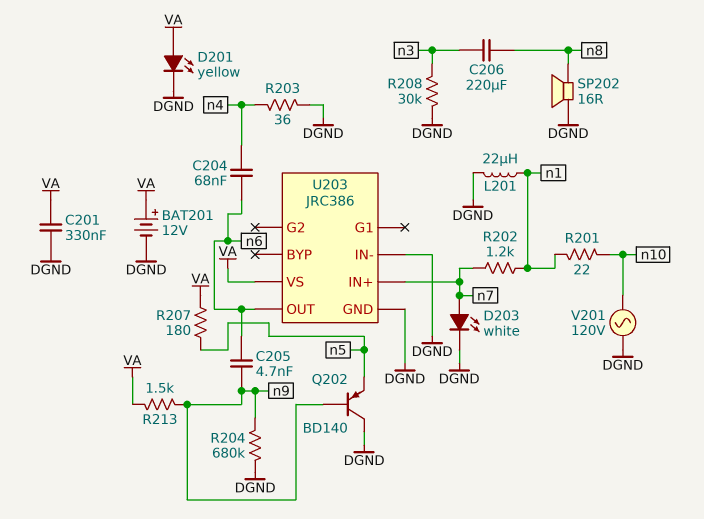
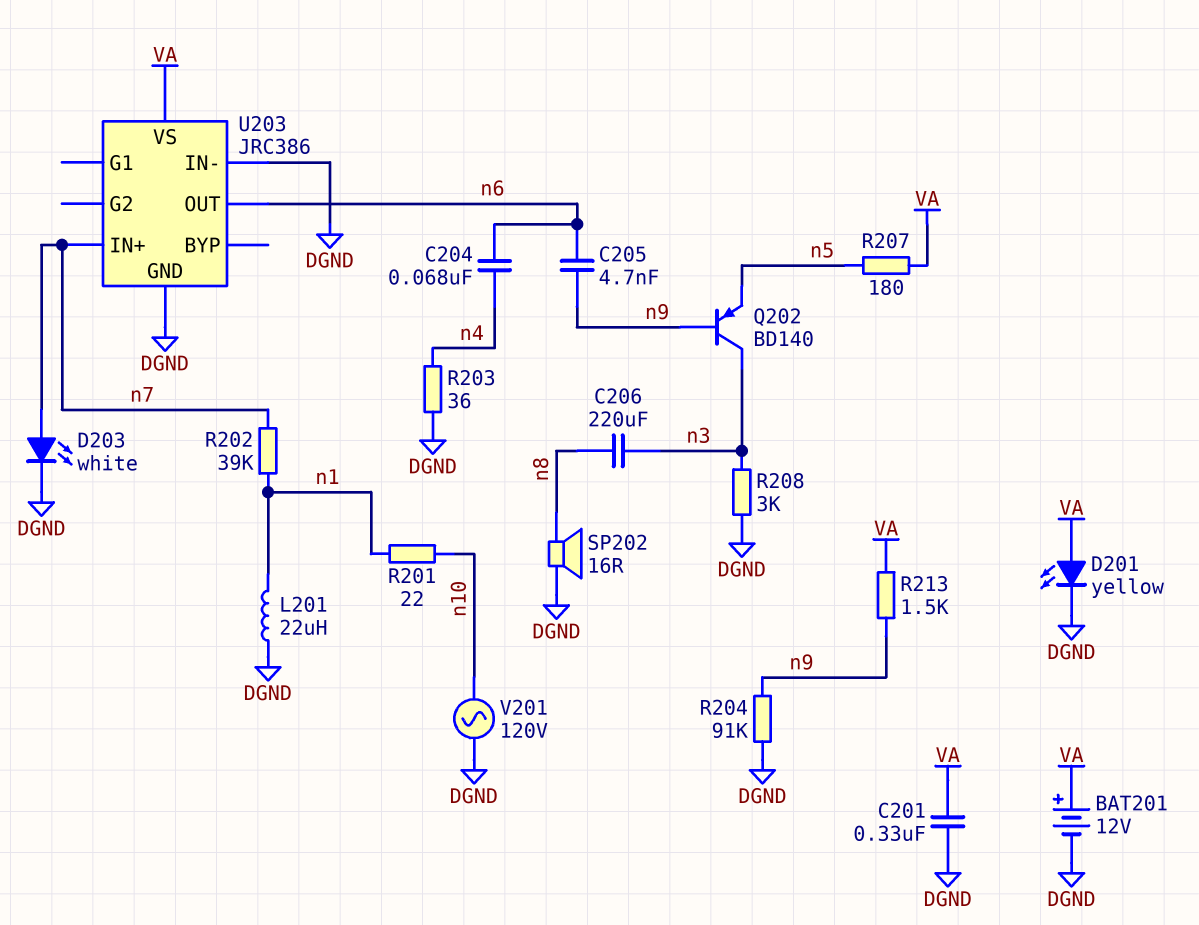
Q202: PNP BD140 (B n9, C DGND, E n5) -> PNP BD140 (B n9, C n3, E n5)
R202: 1.2k (n1, n7) -> 39k (n1, n7)
R204: 680k (DGND, n9) -> 91k (DGND, n9)
R208: 30k (DGND, n3) -> 3k (DGND, n3)

